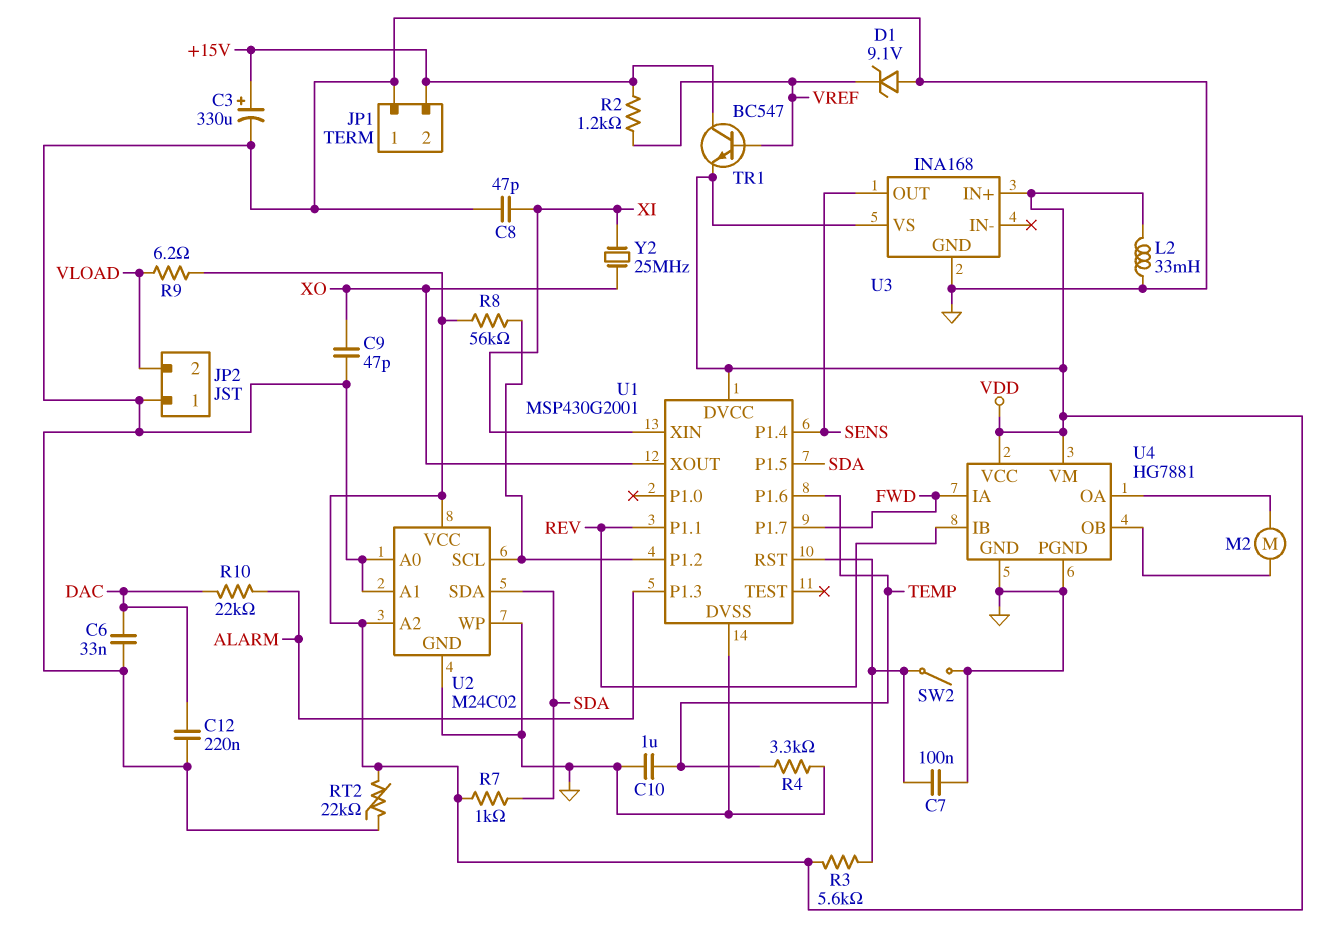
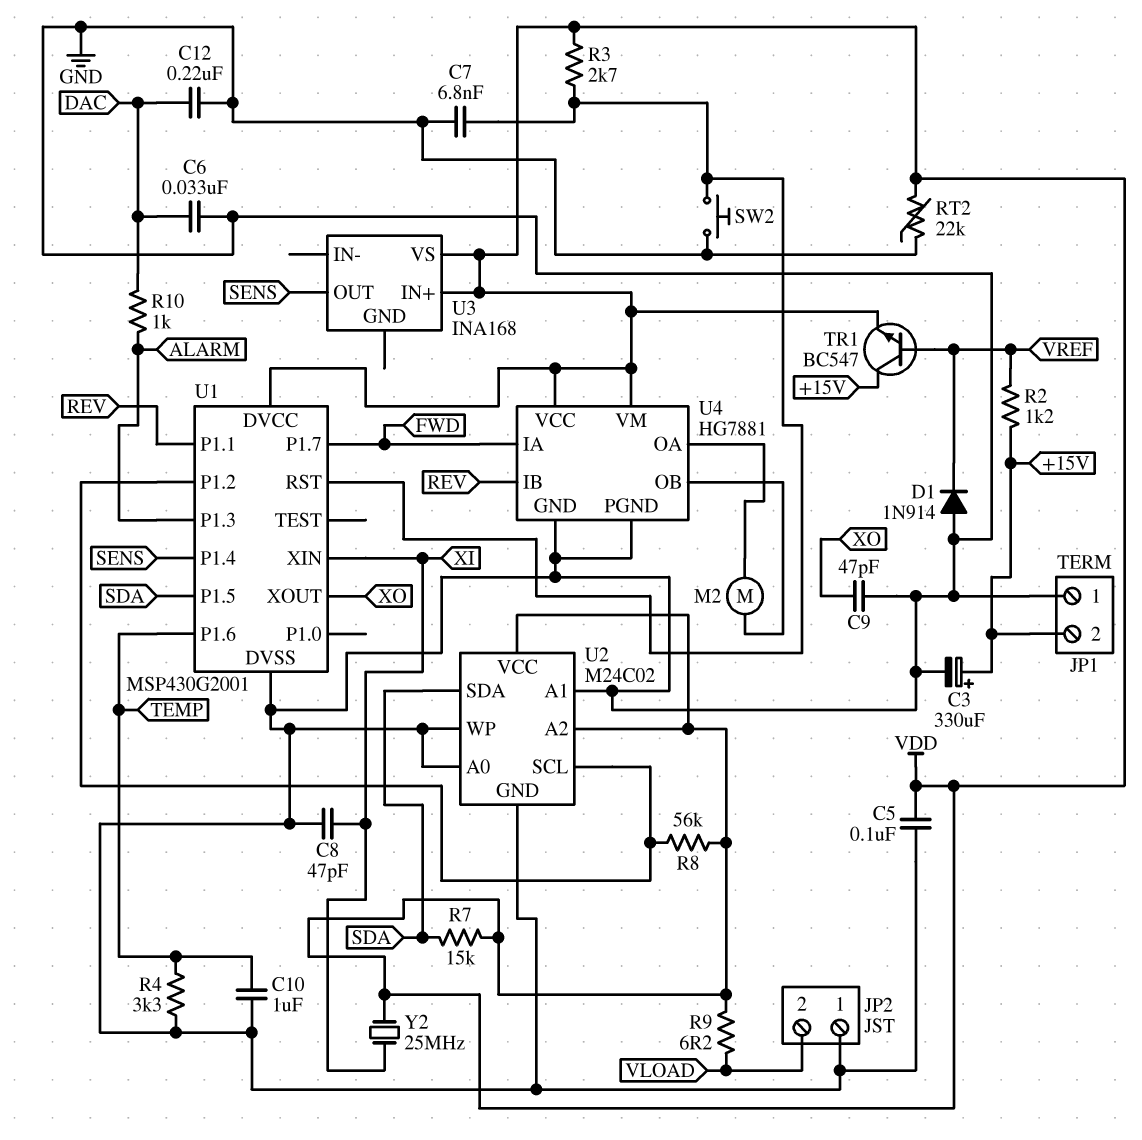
C5: none -> 100nF (GND, VDD)
C7: 100nF (GND, U1/RST) -> 6.8nF (GND, U1/RST)
D1: zener 9.1V (A GND, K VREF) -> diode 1N914 (A GND, K VREF)
L2: 33mH (GND, VDD) -> none
R3: 5.6k (U1/RST, VDD) -> 2.7k (U1/RST, VDD)
R7: 1k (SDA, VDD) -> 15k (SDA, VDD)
R10: 22k (ALARM, DAC) -> 1k (ALARM, DAC)
SW2: switch (GND, U1/RST) -> button (GND, U1/RST)
U3 pin GND: GND -> none
Y2: 25MHz (XI, XO) -> 25MHz (VDD, XI)

